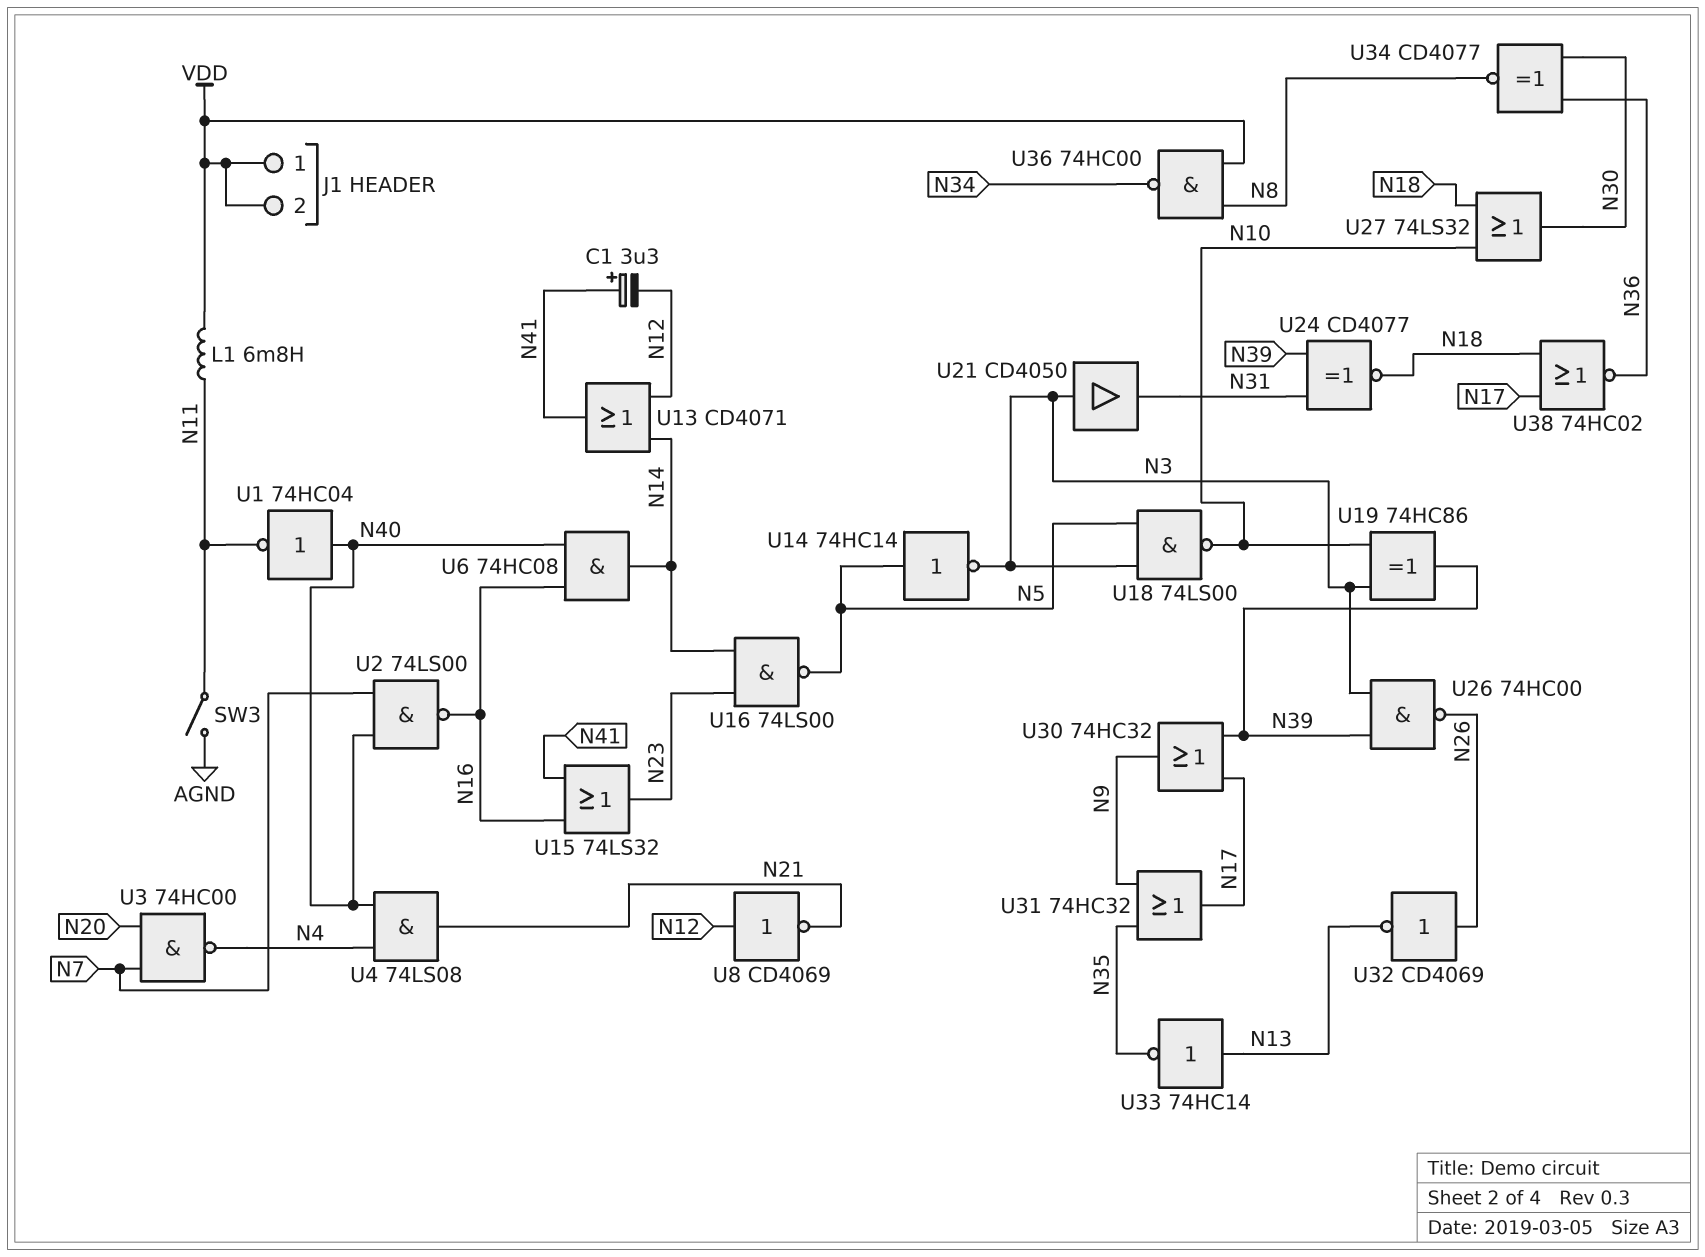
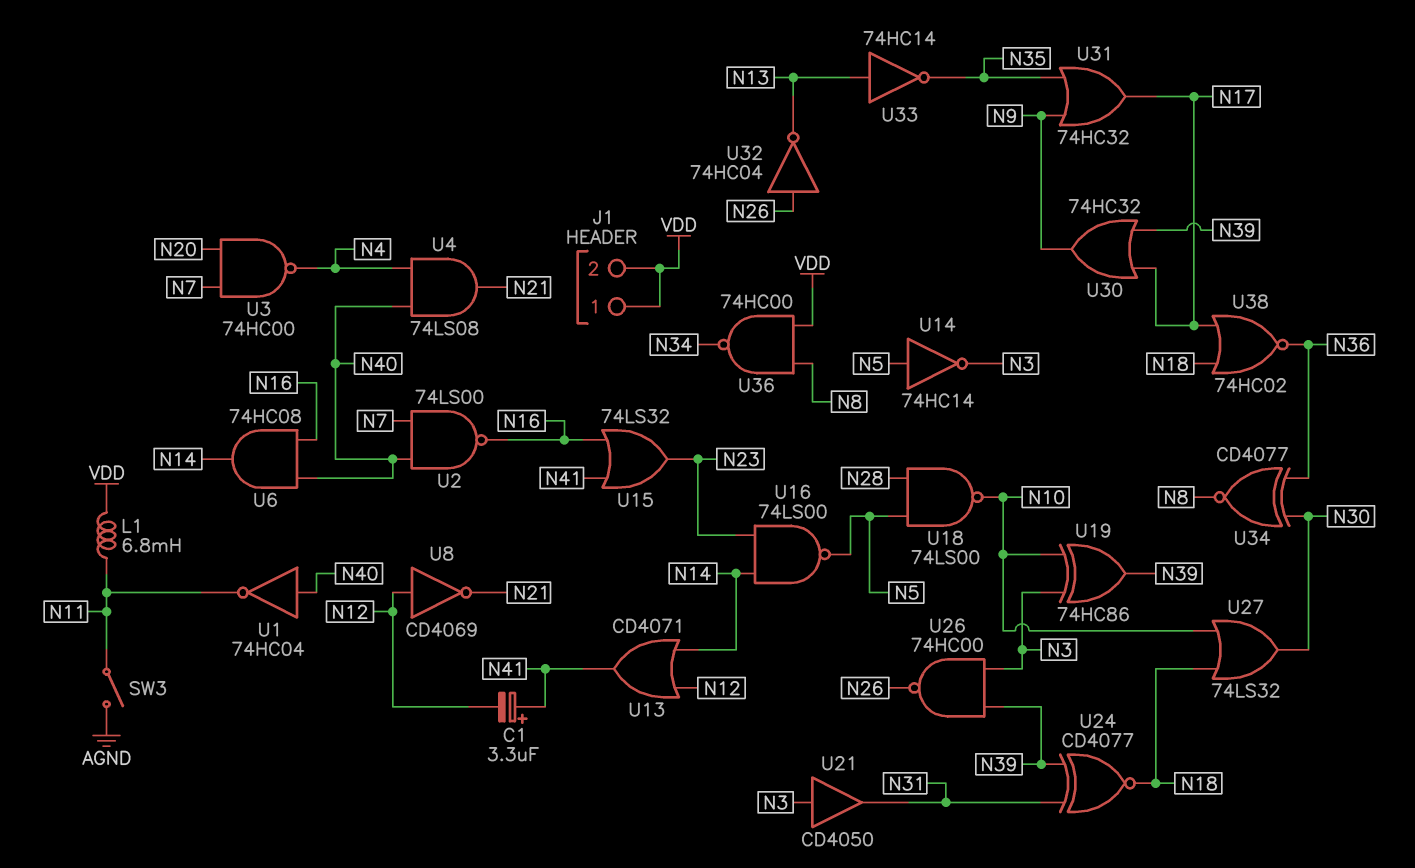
U18: NAND 74LS00 (in N3, in N5, out N10) -> NAND 74LS00 (in N5, in N28, out N10)
U32: NOT CD4069 (in N26, out N13) -> NOT 74HC04 (in N26, out N13)

